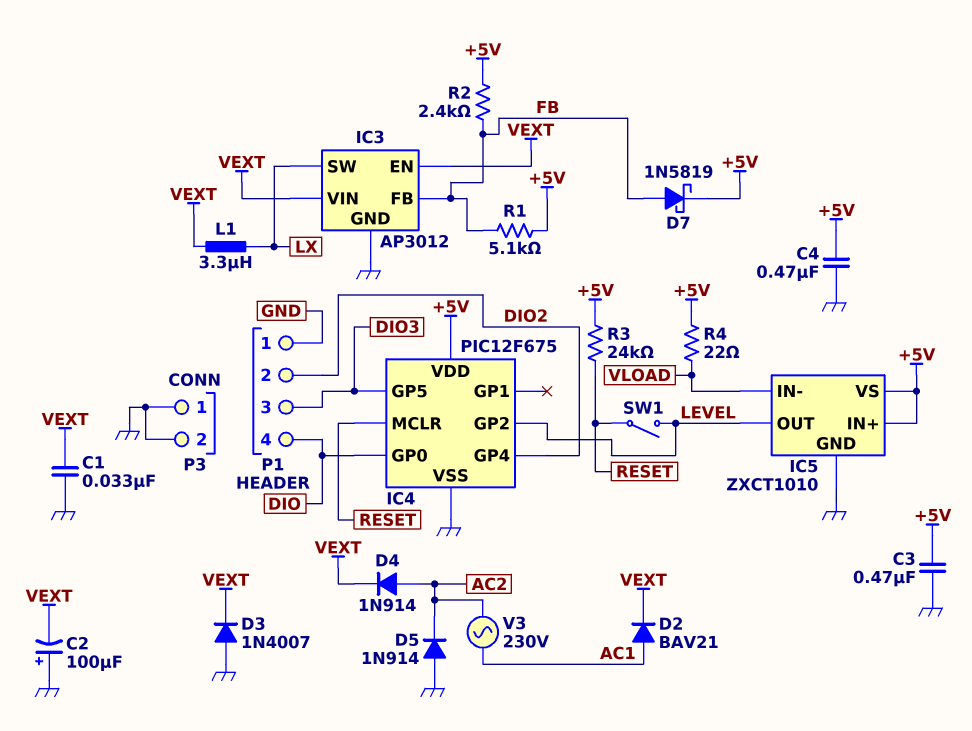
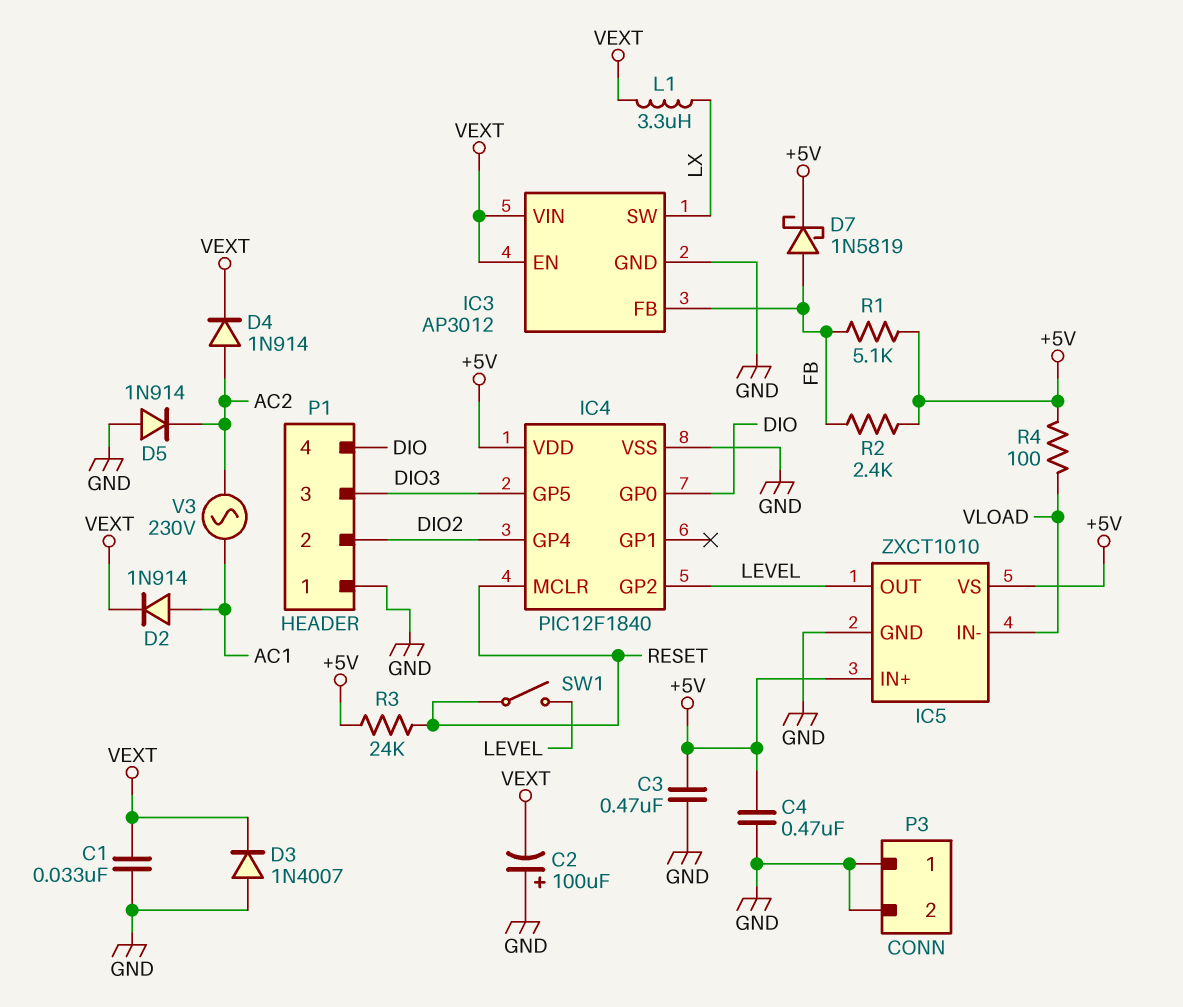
D2: diode BAV21 (A AC1, K VEXT) -> diode 1N914 (A AC1, K VEXT)
IC4: PIC12F675 -> PIC12F1840
R4: 22 (+5V, VLOAD) -> 100 (+5V, VLOAD)

